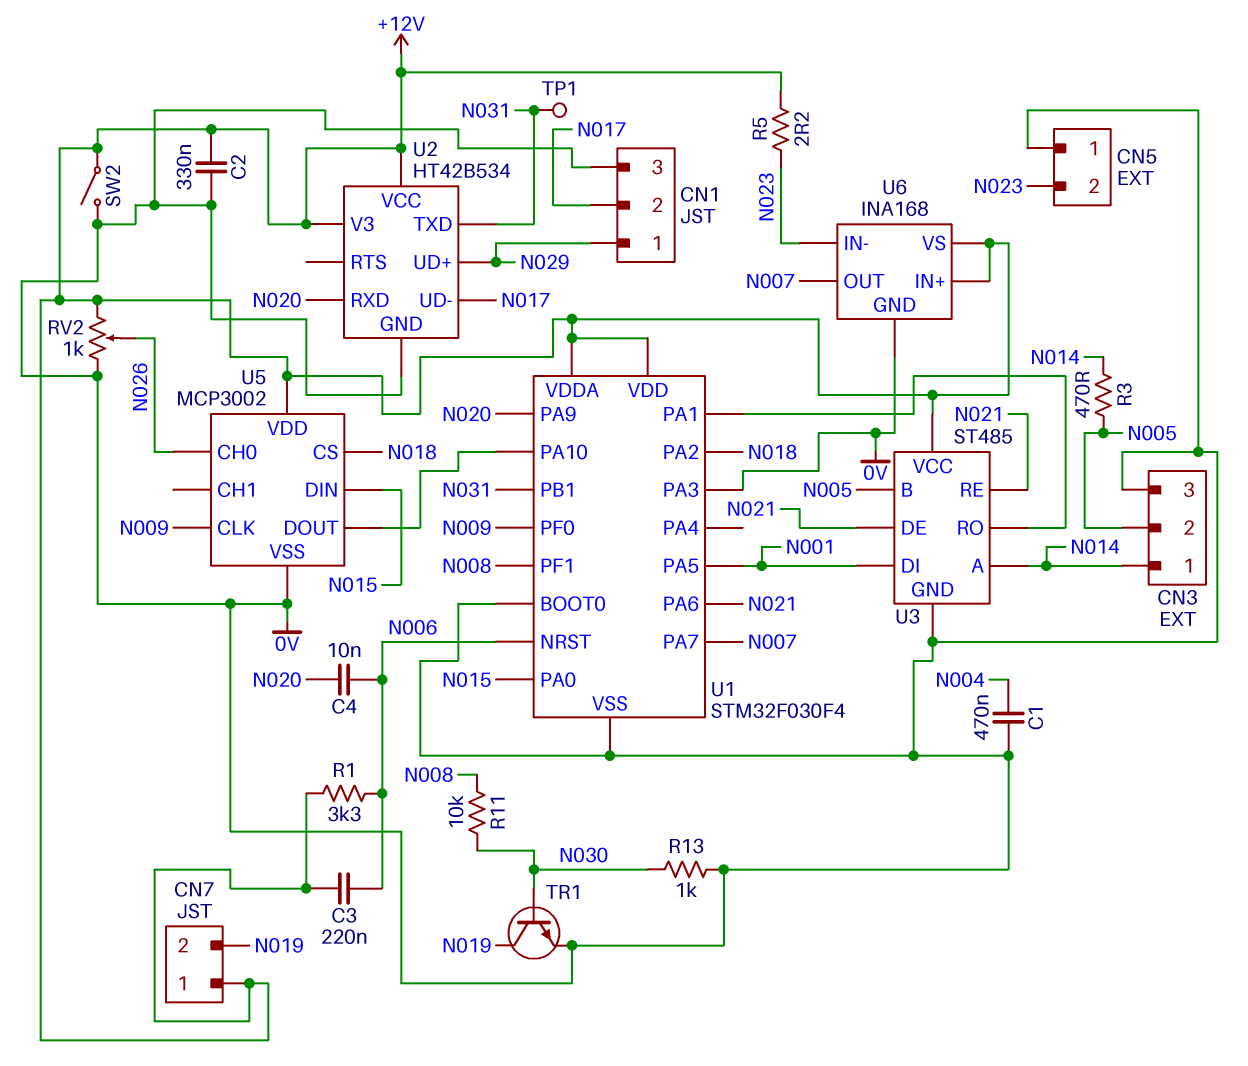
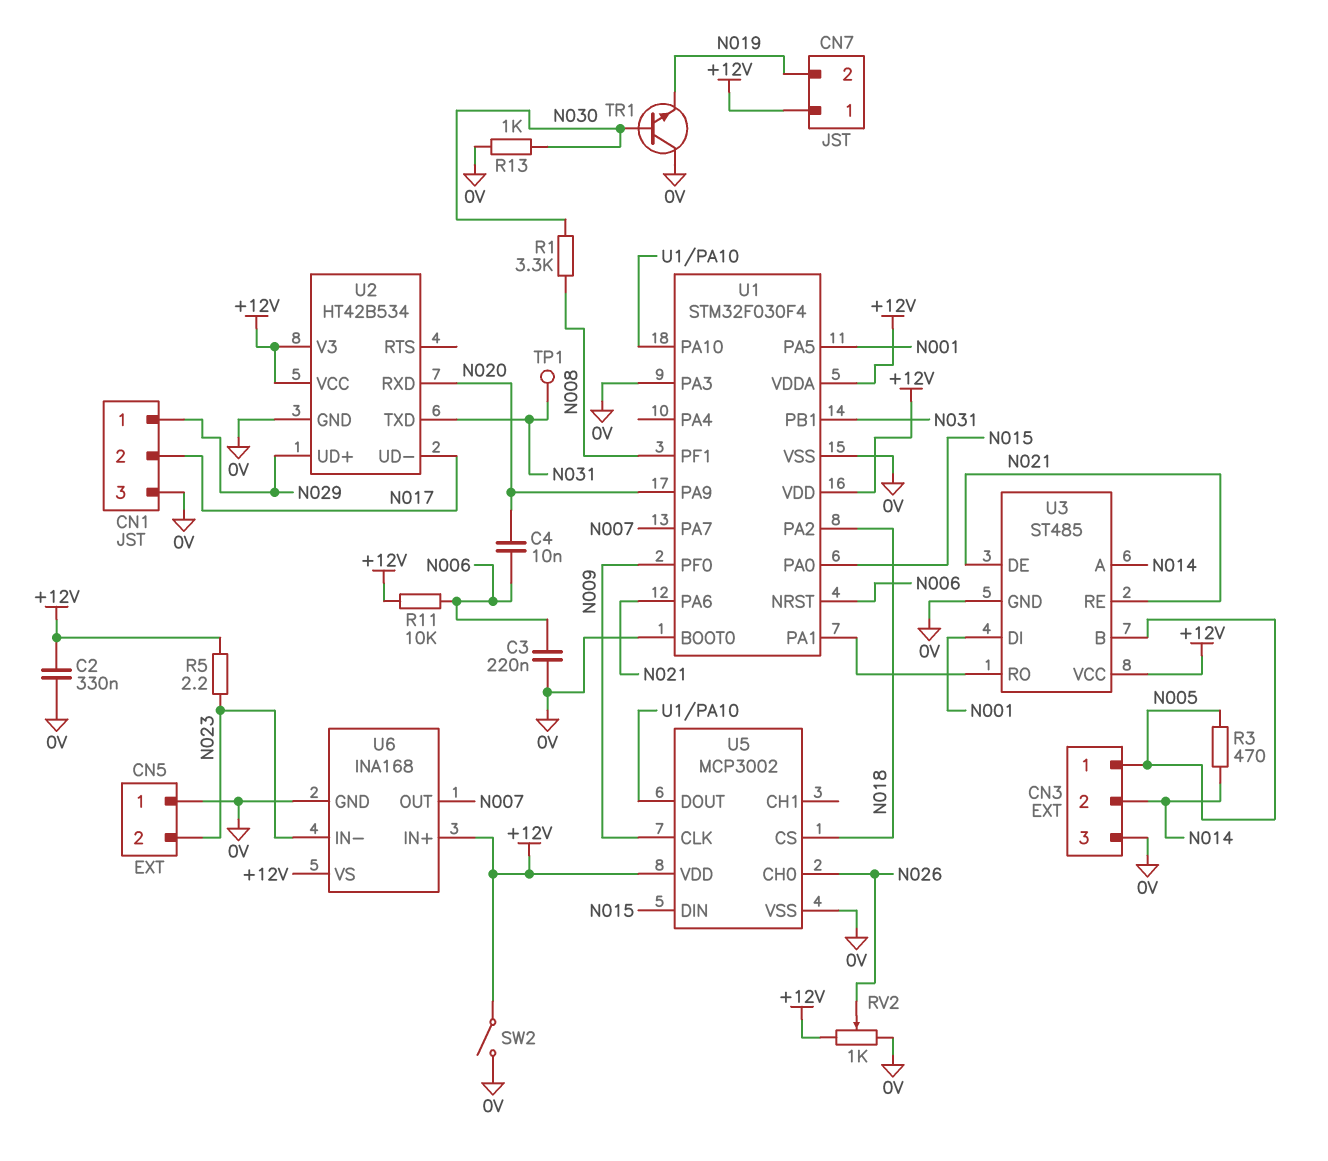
C1: 470nF (0V, N004) -> none
C3: 220nF (+12V, N006) -> 220nF (0V, N006)
CN3 pin 1: N014 -> N005
CN3 pin 2: N005 -> N014
R1: 3.3k (+12V, N006) -> 3.3k (N008, N030)
R11: 10k (N008, N030) -> 10k (+12V, N006)
TR1: NPN (B N030, C N019, E 0V) -> NPN (B N030, C 0V, E N019)

